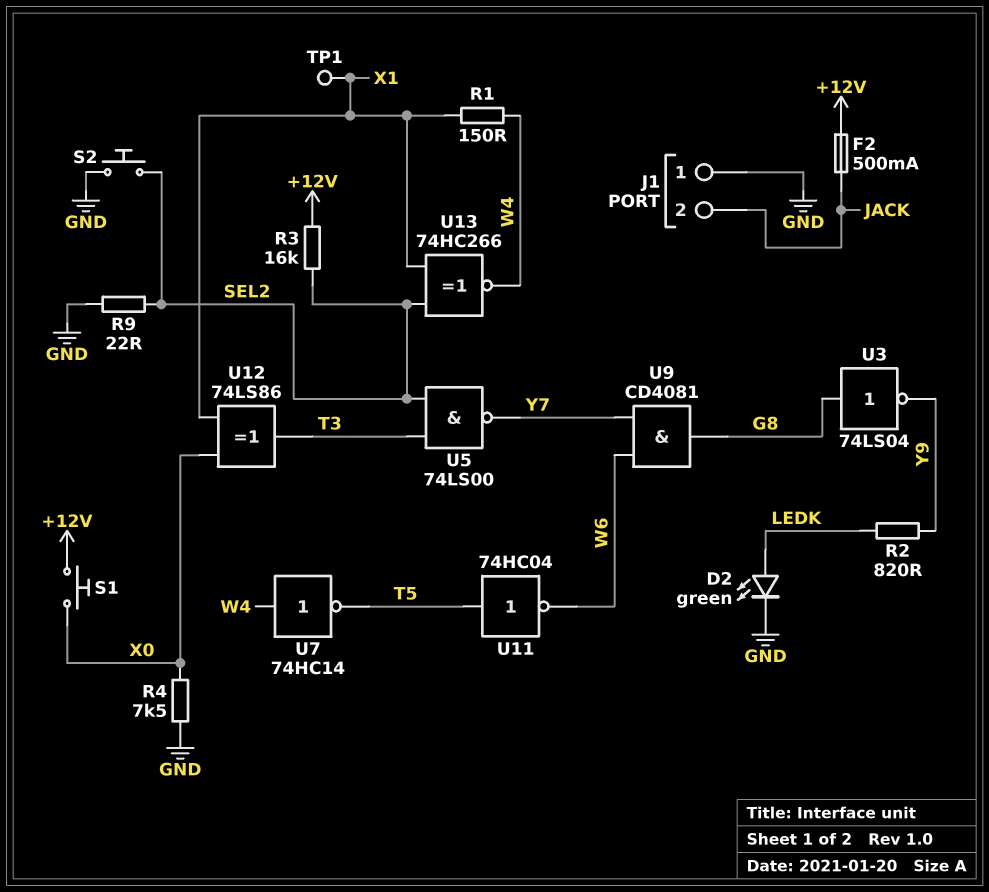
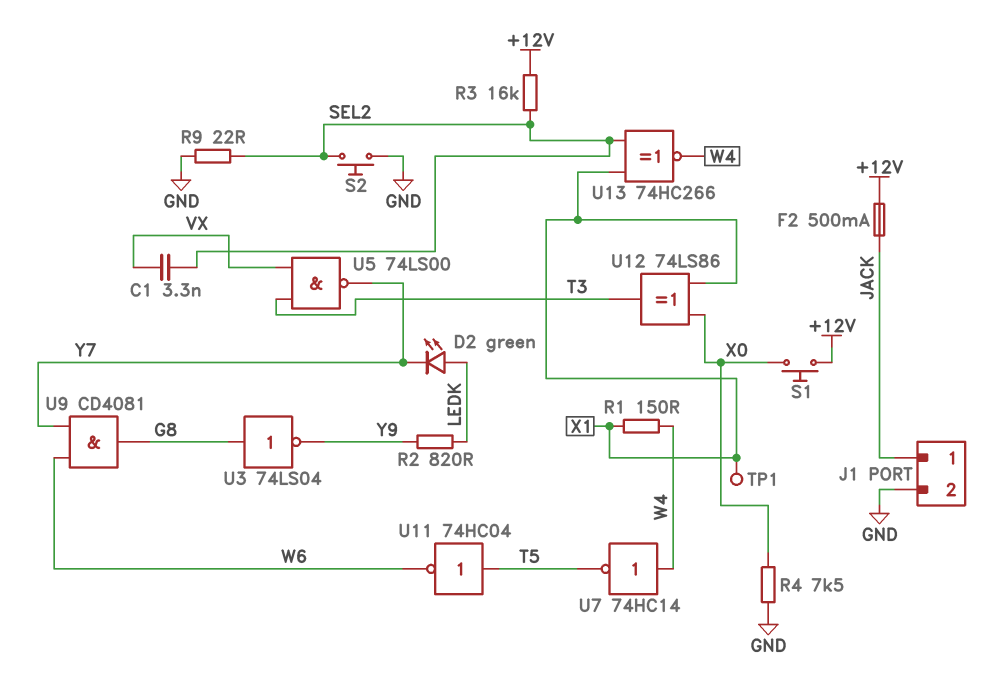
C1: none -> 3.3nF (SEL2, VX)
D2: LED green (A LEDK, K GND) -> LED green (A LEDK, K Y7)
J1 pin 1: GND -> JACK
J1 pin 2: JACK -> GND
U5: NAND 74LS00 (in SEL2, in T3, out Y7) -> NAND 74LS00 (in T3, in VX, out Y7)

